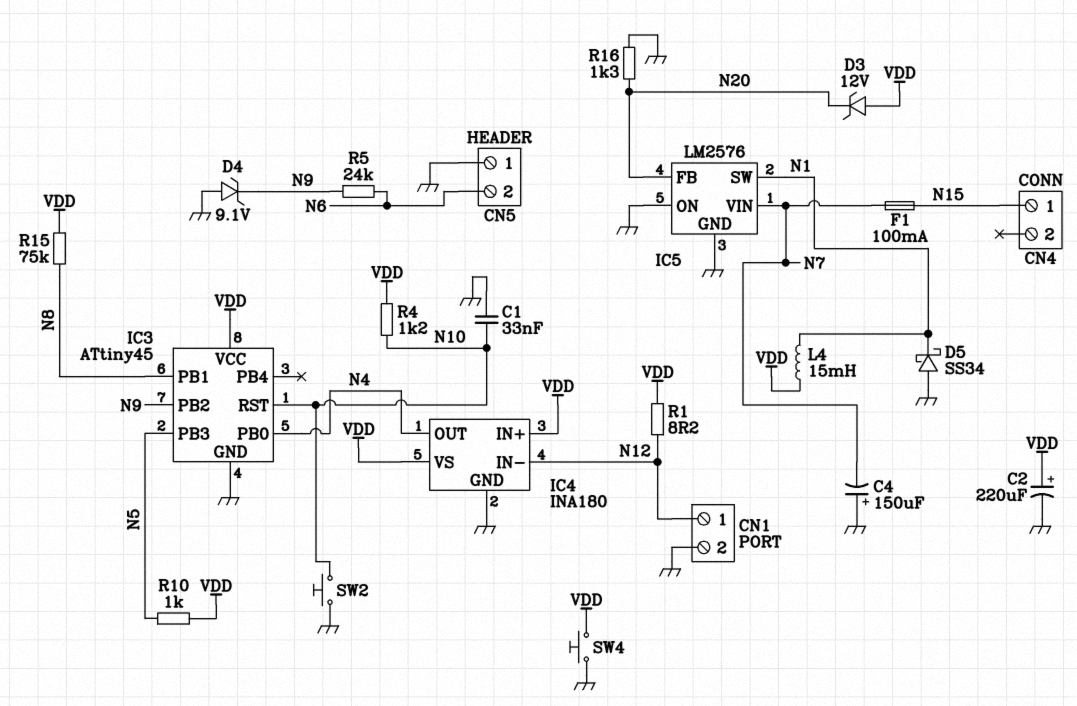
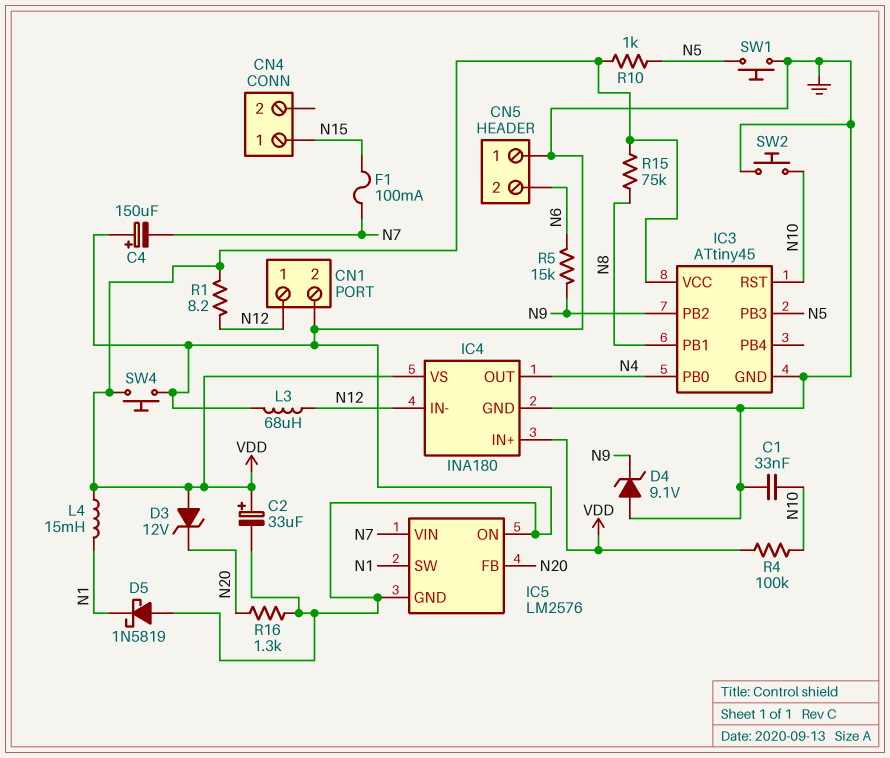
C2: 220uF (plus VDD, minus GND) -> 33uF (plus VDD, minus GND)
D5: schottky SS34 (A GND, K N1) -> schottky 1N5819 (A GND, K N1)
L3: none -> 68uH (GND, N12)
R4: 1.2k (N10, VDD) -> 100k (N10, VDD)
R5: 24k (N6, N9) -> 15k (N6, N9)
SW1: none -> button (GND, N5)

